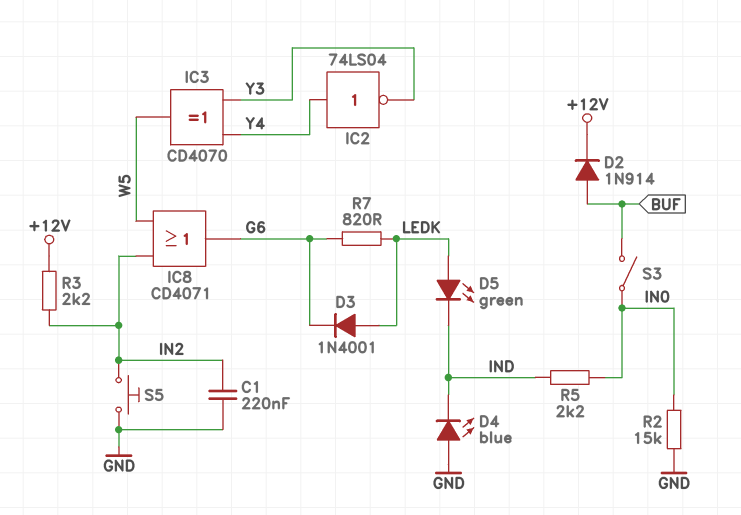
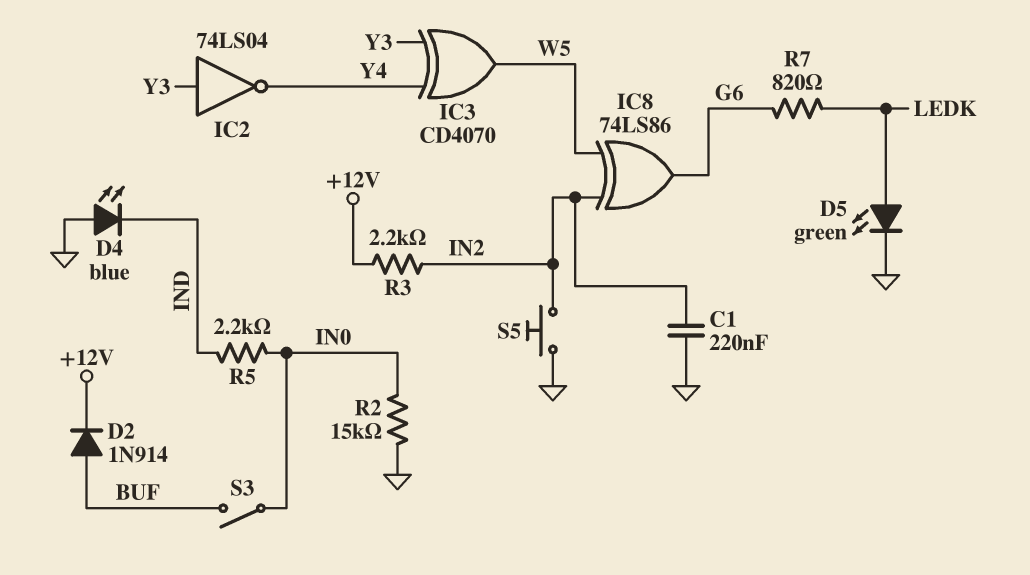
D3: diode 1N4001 (A LEDK, K G6) -> none
D5: LED green (A LEDK, K IND) -> LED green (A LEDK, K GND)
IC2: NOT 74LS04 (in Y4, out Y3) -> NOT 74LS04 (in Y3, out Y4)
IC8: OR CD4071 (in IN2, in W5, out G6) -> XOR 74LS86 (in IN2, in W5, out G6)

